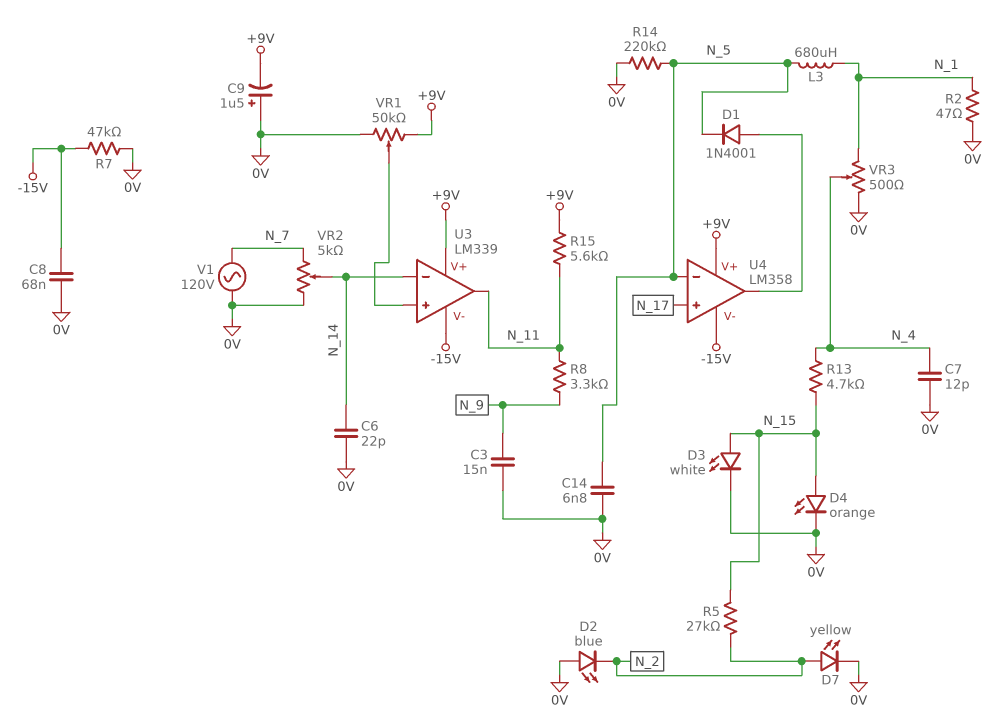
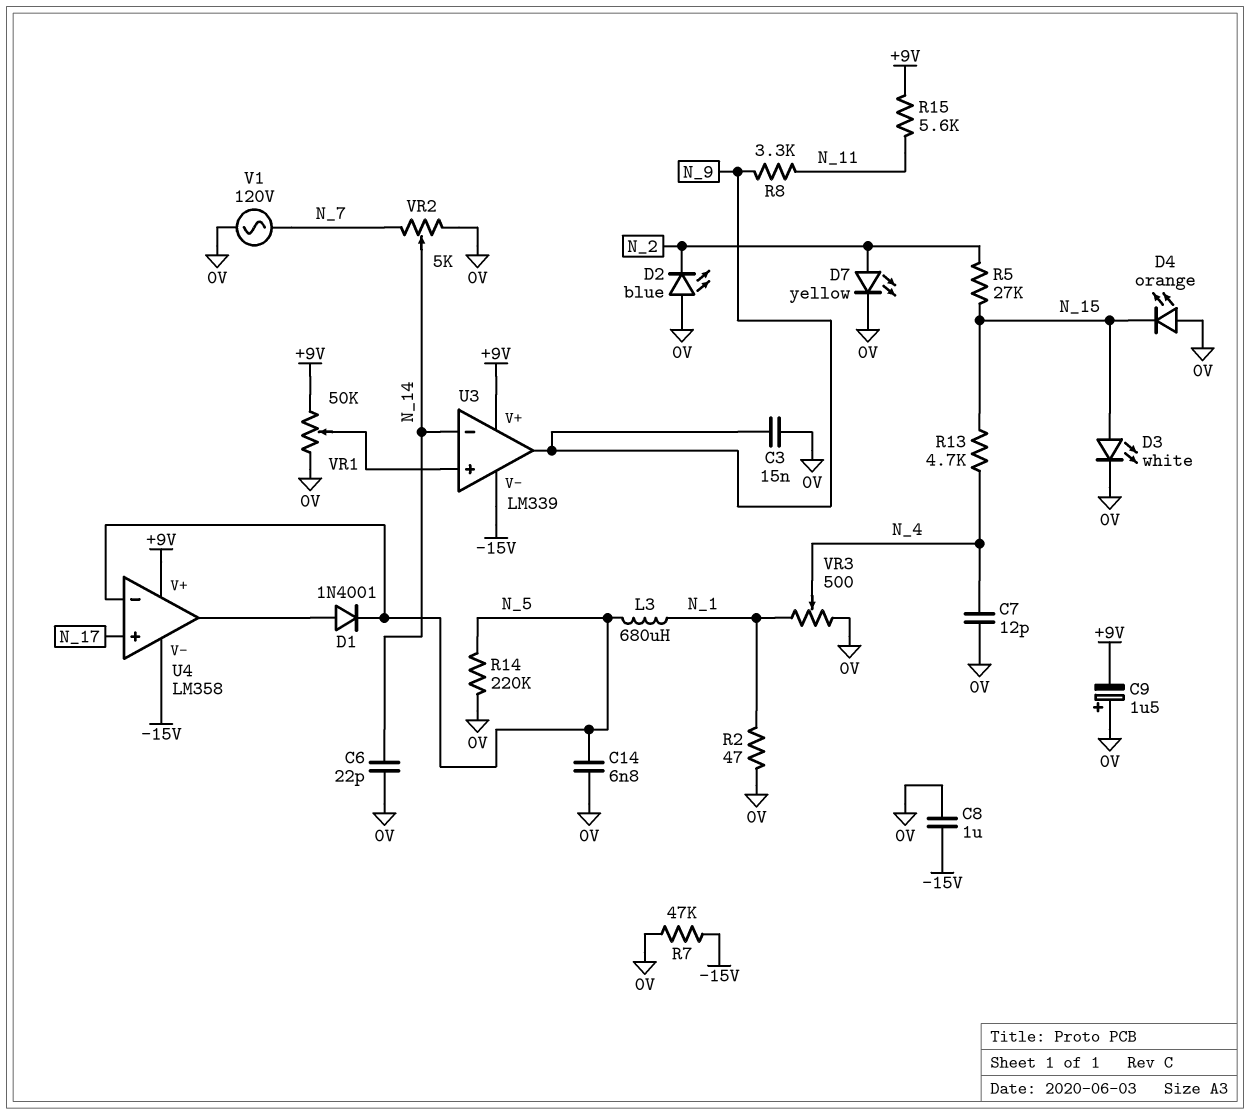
C8: 68nF (-15V, 0V) -> 1uF (-15V, 0V)
D4: LED orange (A N_15, K 0V) -> LED orange (A 0V, K N_15)
U3 pin out: N_11 -> N_9

